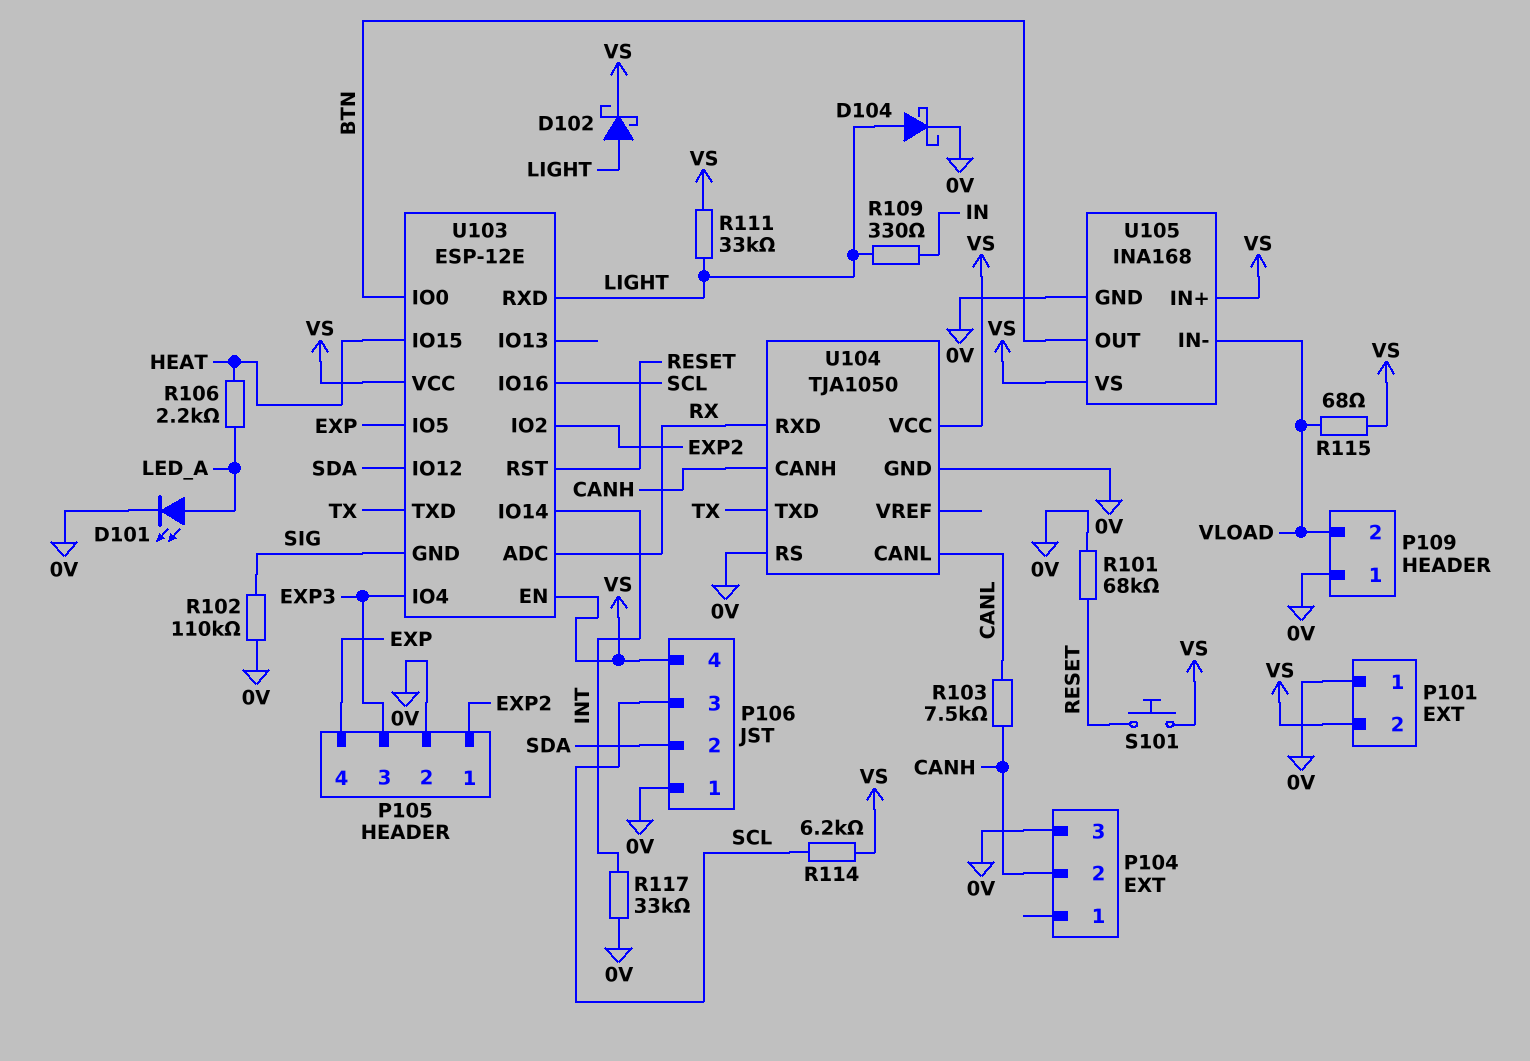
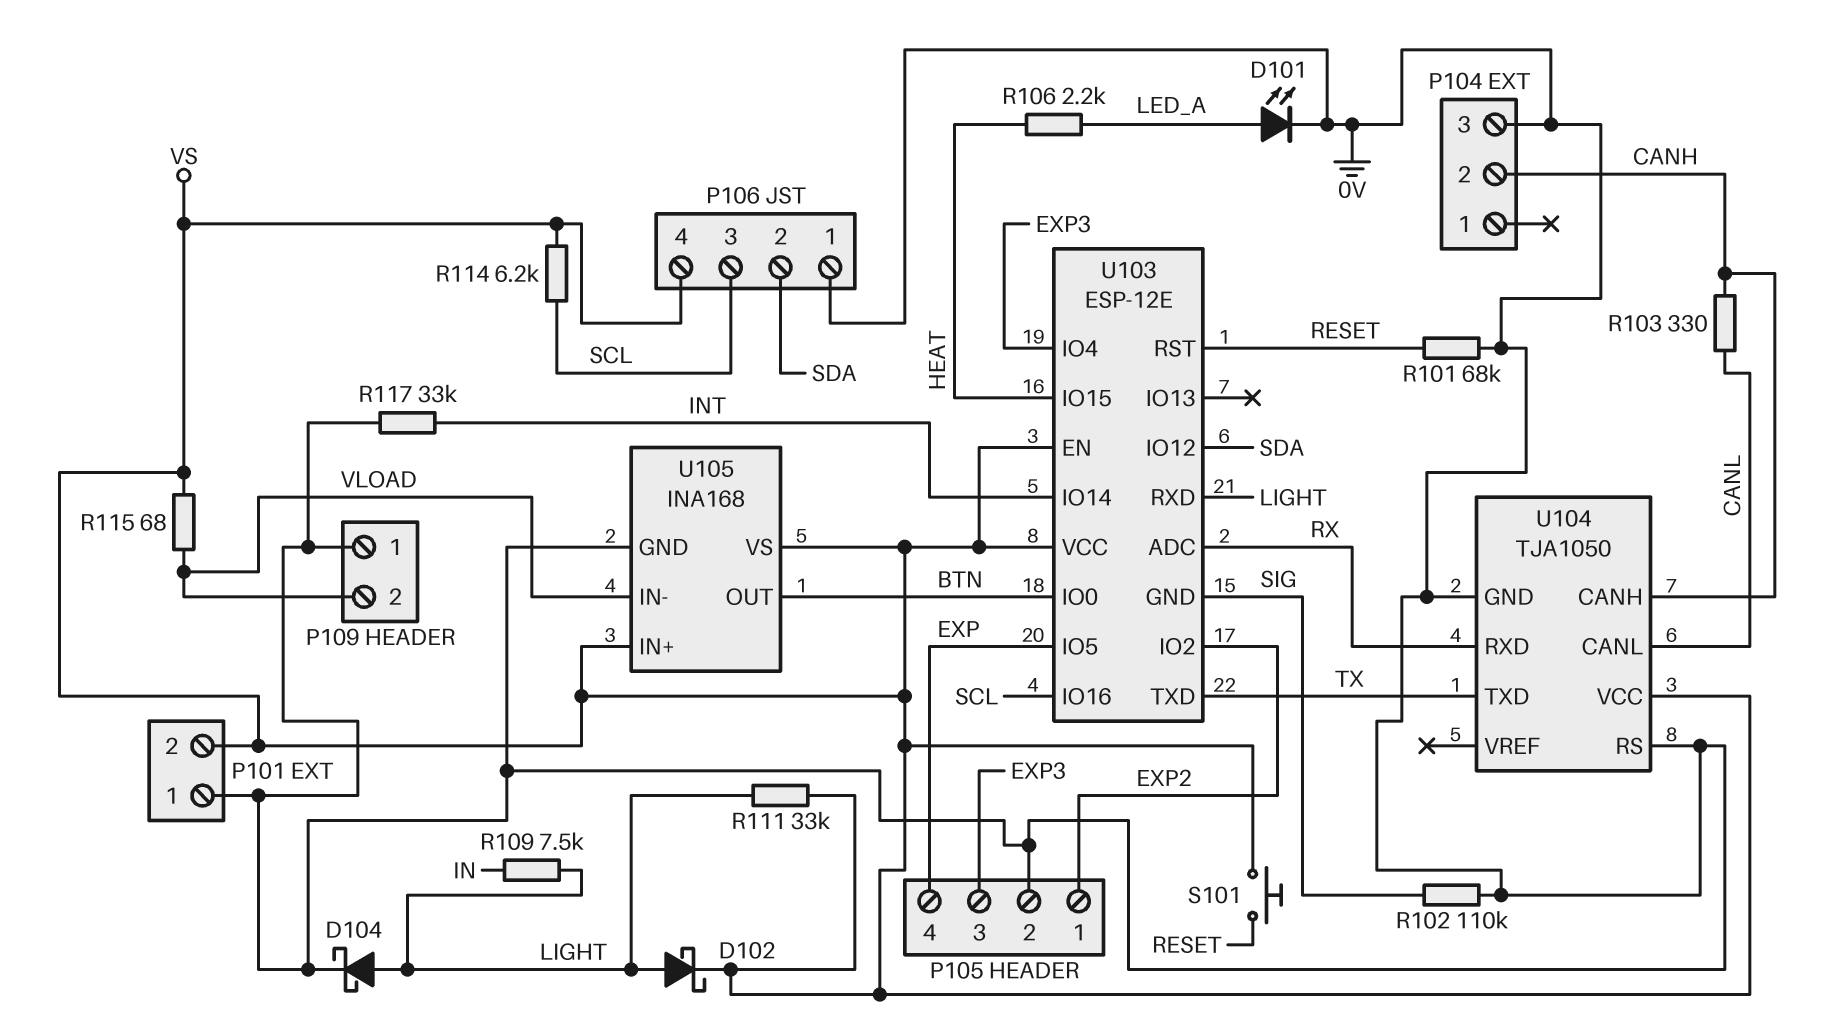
R103: 7.5k (CANH, CANL) -> 330 (CANH, CANL)
R109: 330 (IN, LIGHT) -> 7.5k (IN, LIGHT)

